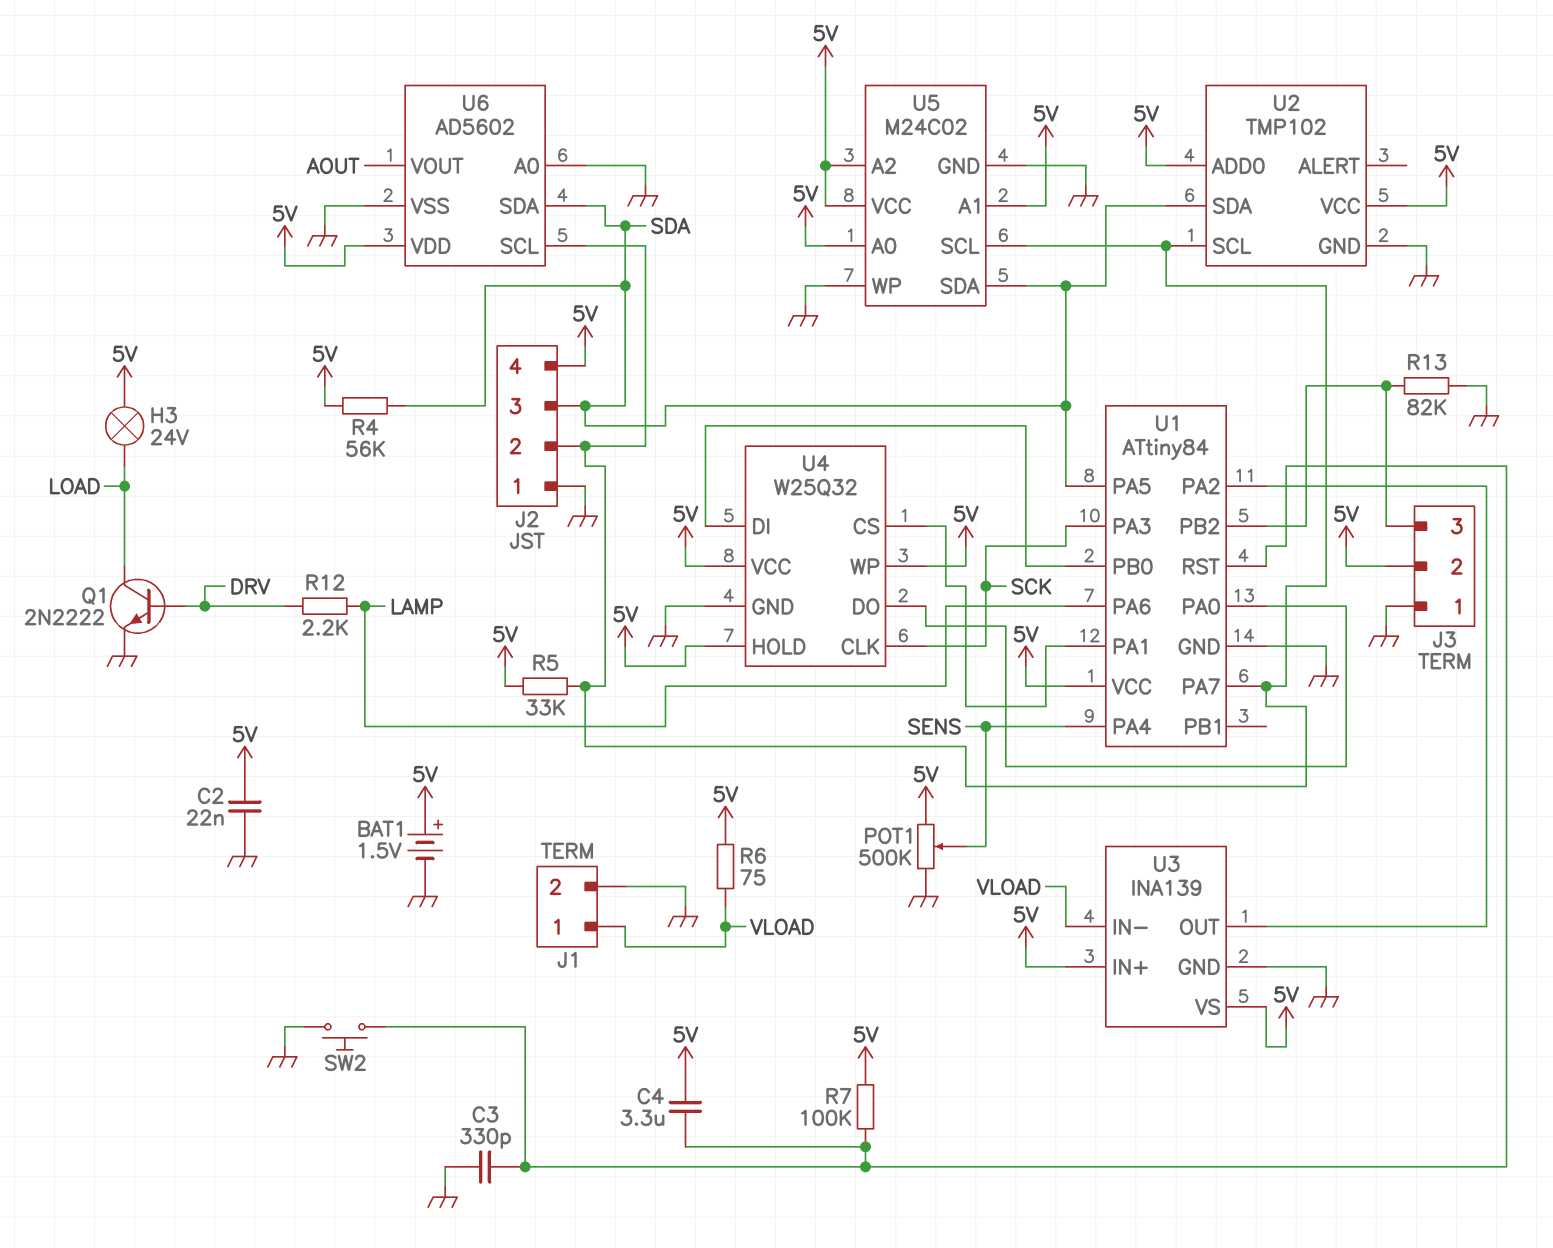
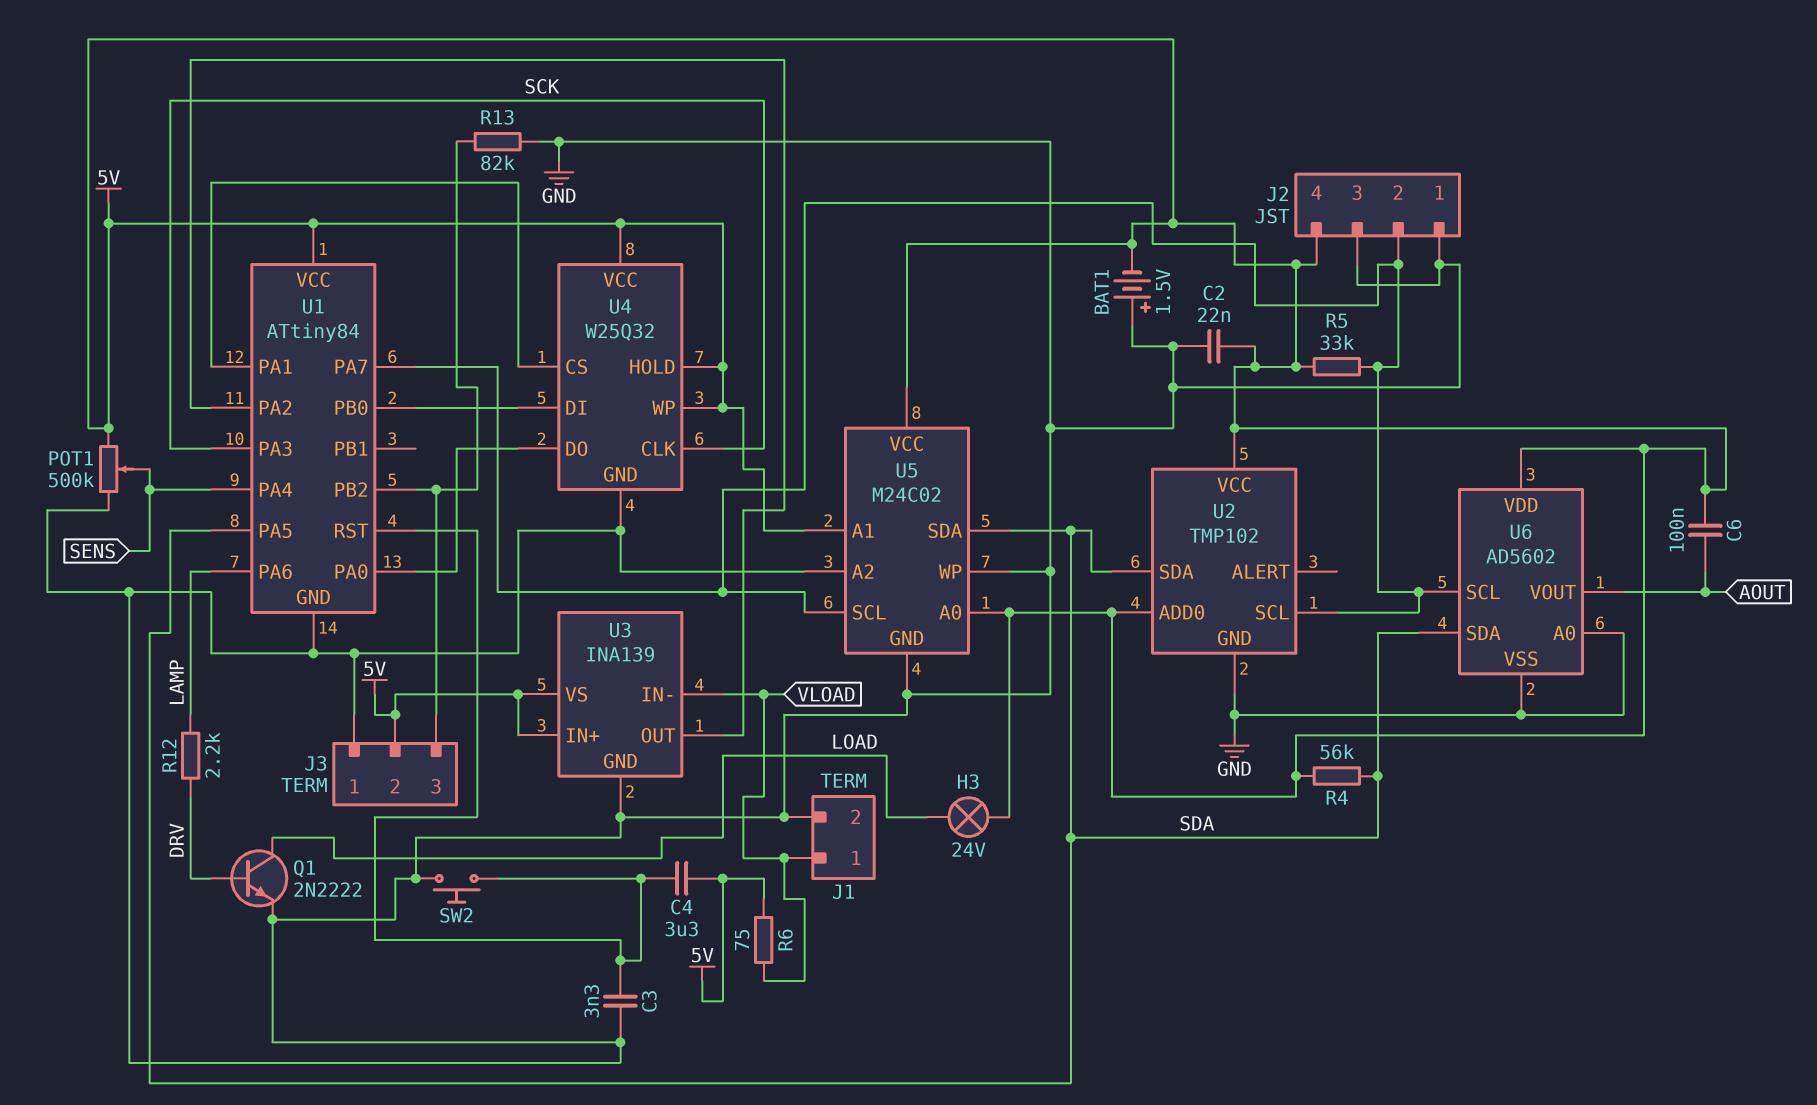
BAT1: 1.5V (plus 5V, minus GND) -> 1.5V (plus GND, minus 5V)
C3: 330pF (GND, U1/RST) -> 3.3nF (GND, U1/RST)
C6: none -> 100nF (5V, AOUT)
J2 pin 3: SDA -> GND
R7: 100k (5V, U1/RST) -> none
U5 pin A2: 5V -> GND

